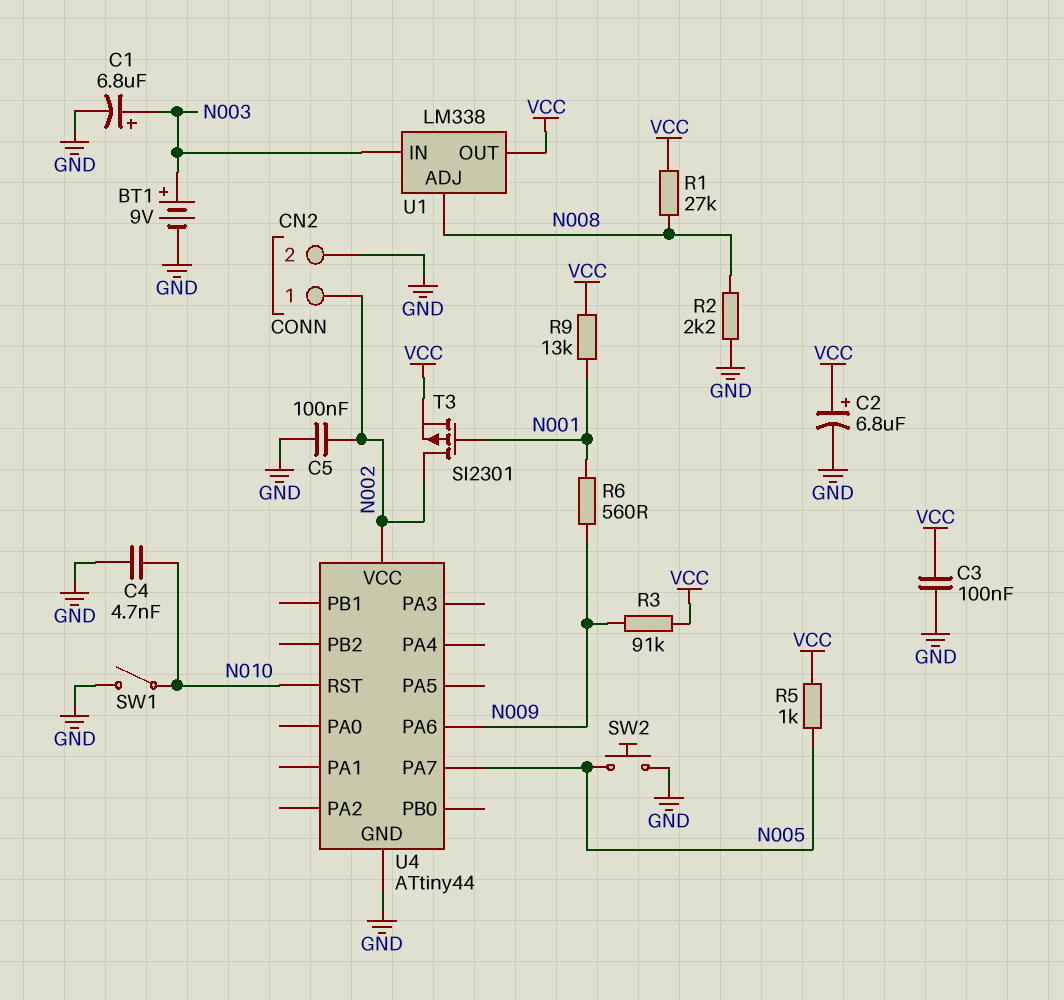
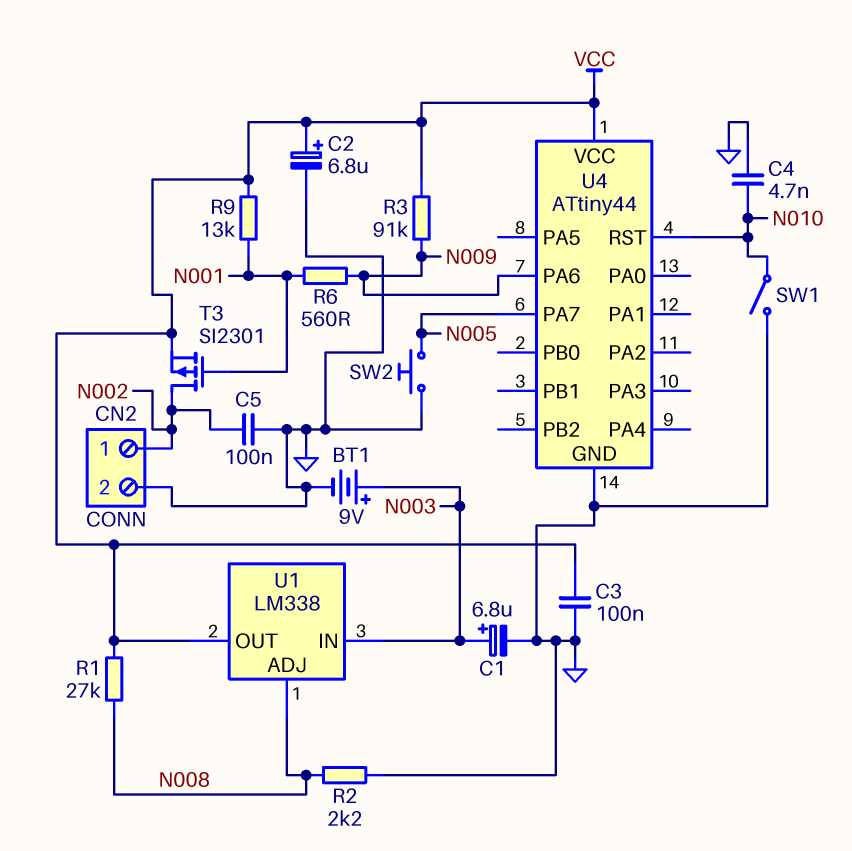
R5: 1k (N005, VCC) -> none
U4 pin VCC: N002 -> VCC

